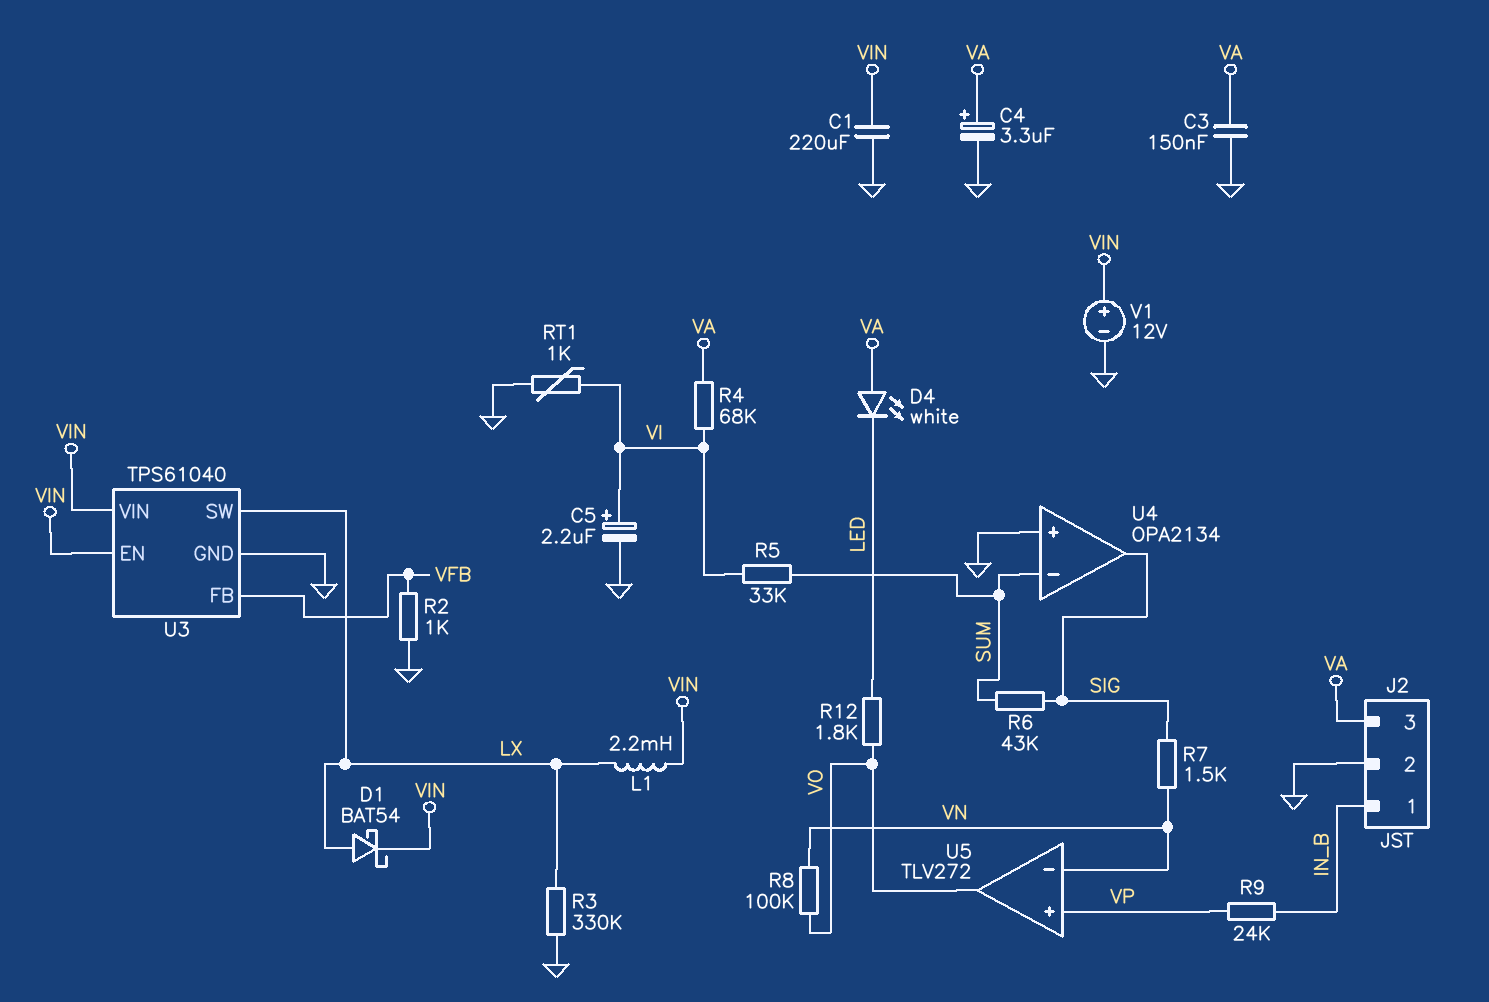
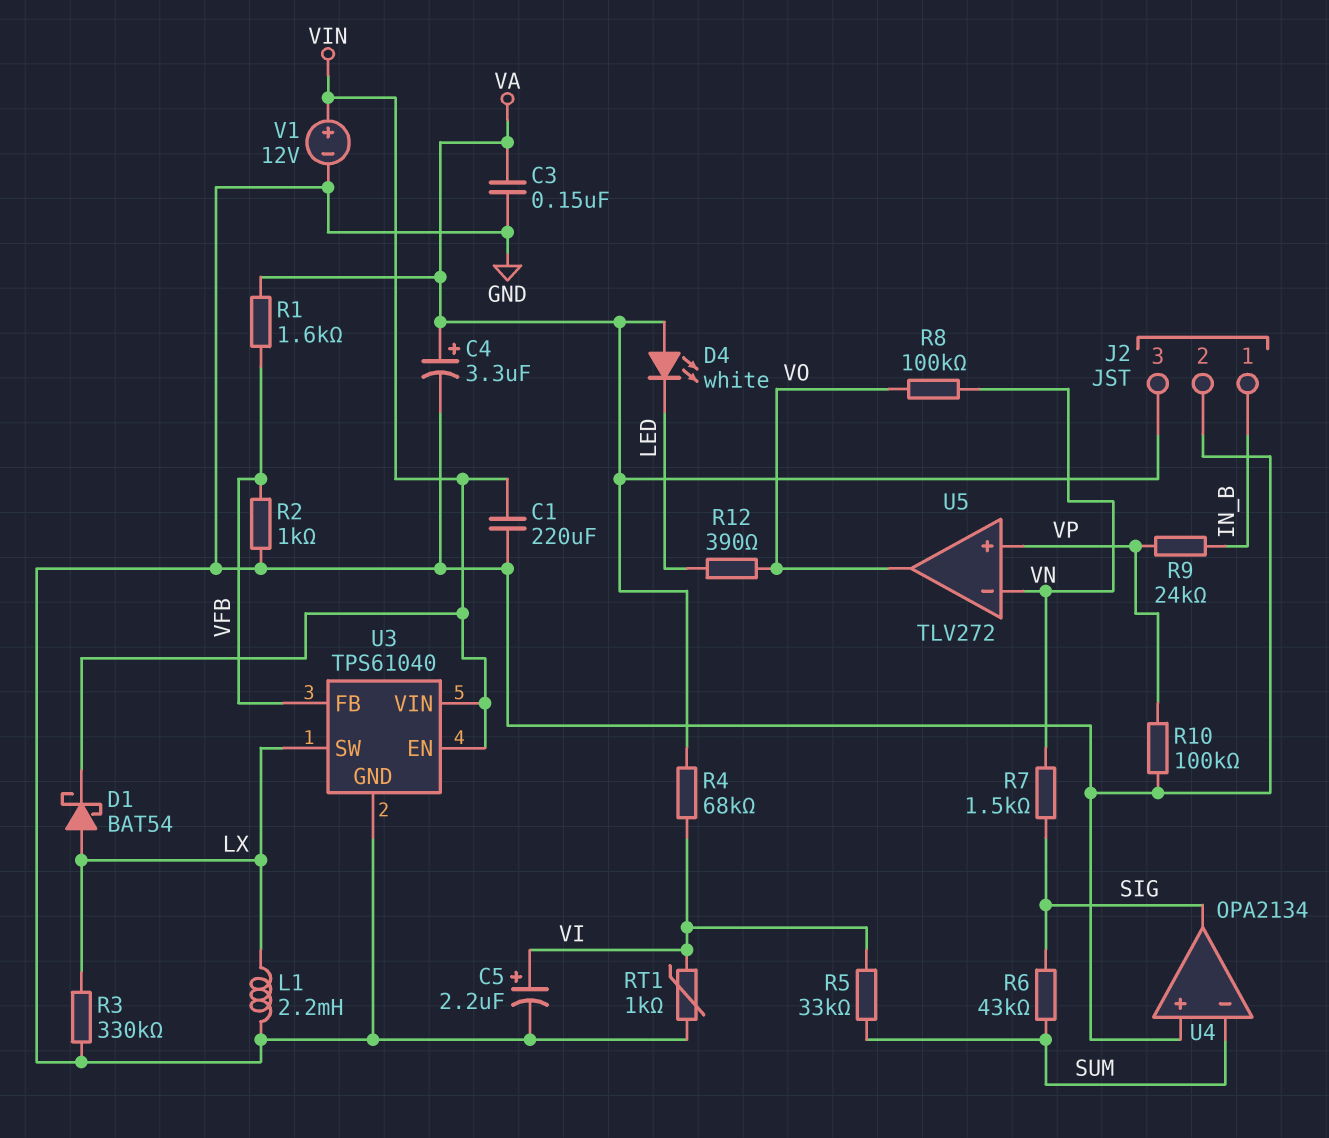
L1: 2.2mH (LX, VIN) -> 2.2mH (GND, LX)
R1: none -> 1.6k (VA, VFB)
R10: none -> 100k (GND, VP)
R12: 1.8k (LED, VO) -> 390 (LED, VO)

